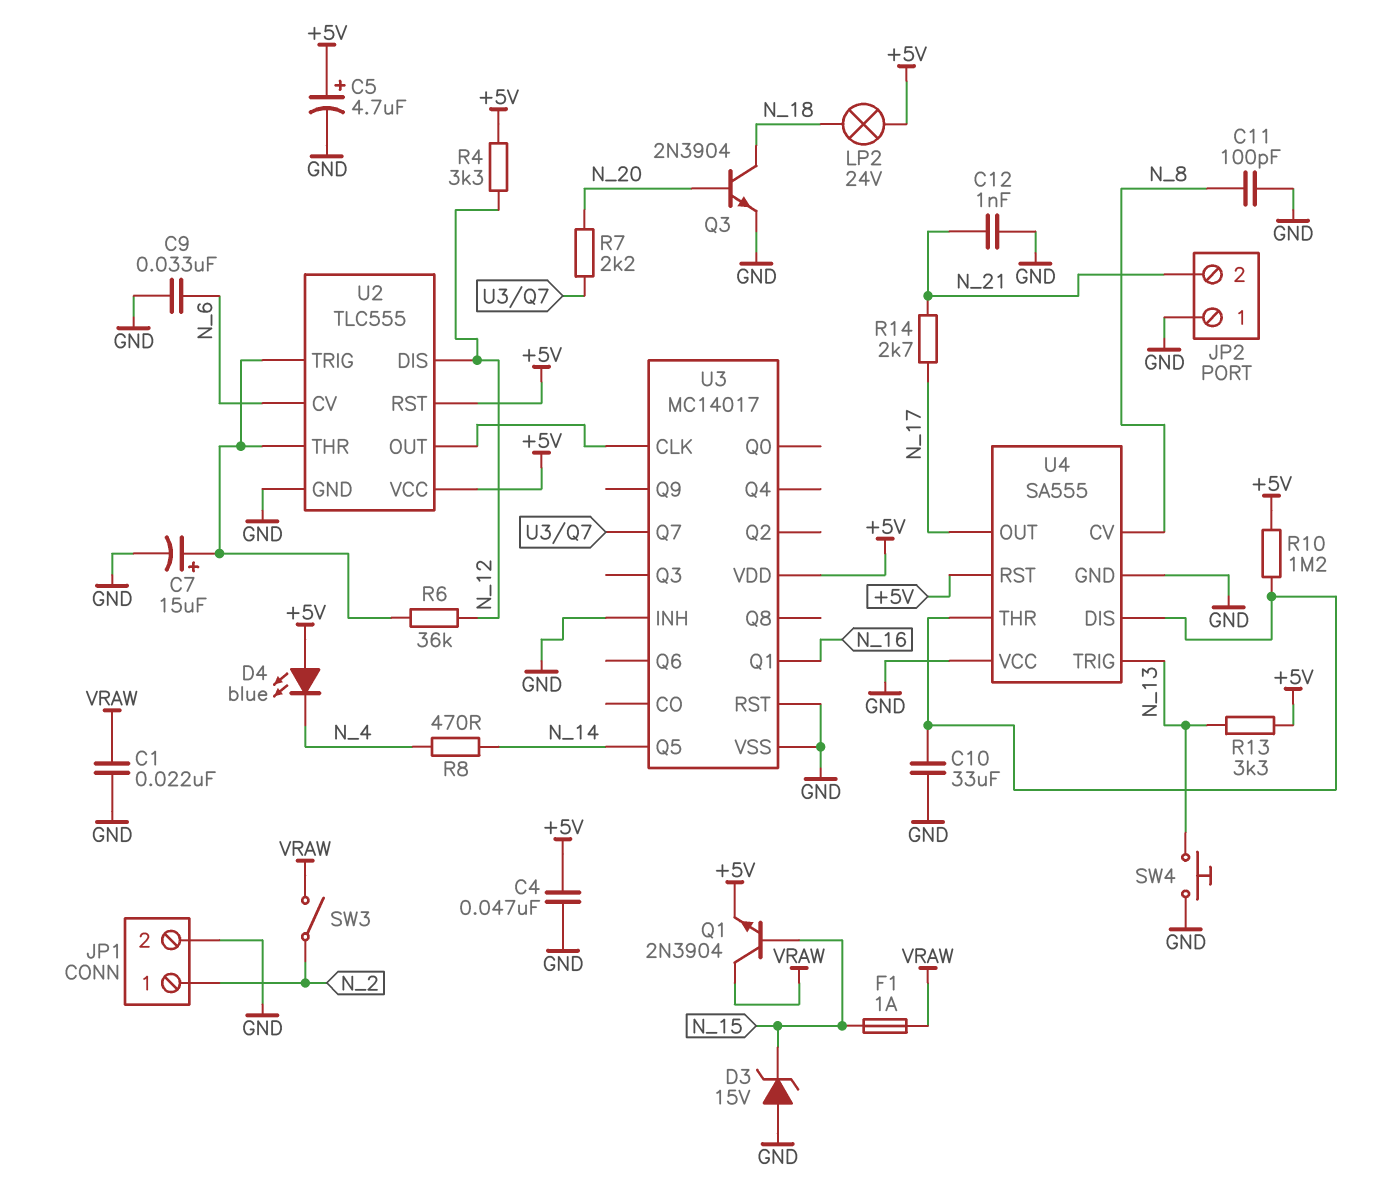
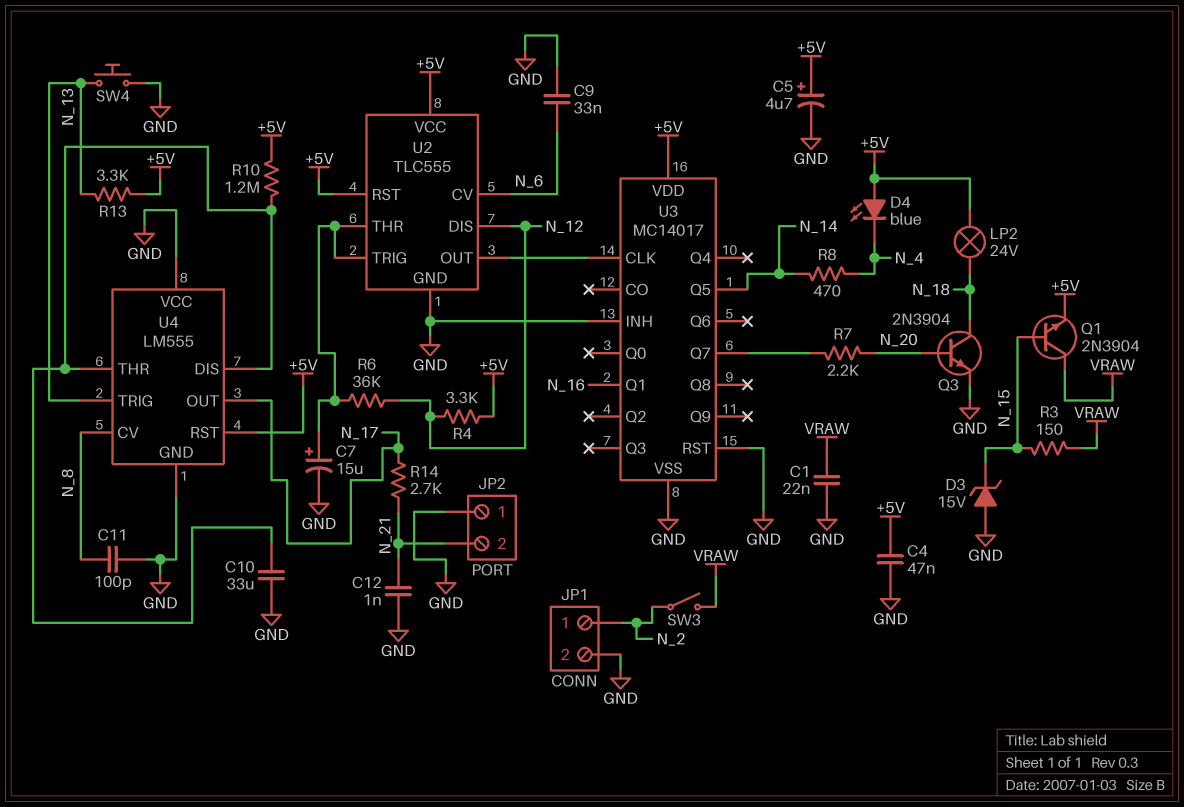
F1: 1A (N_15, VRAW) -> none
R3: none -> 150 (N_15, VRAW)
U4: SA555 -> LM555

